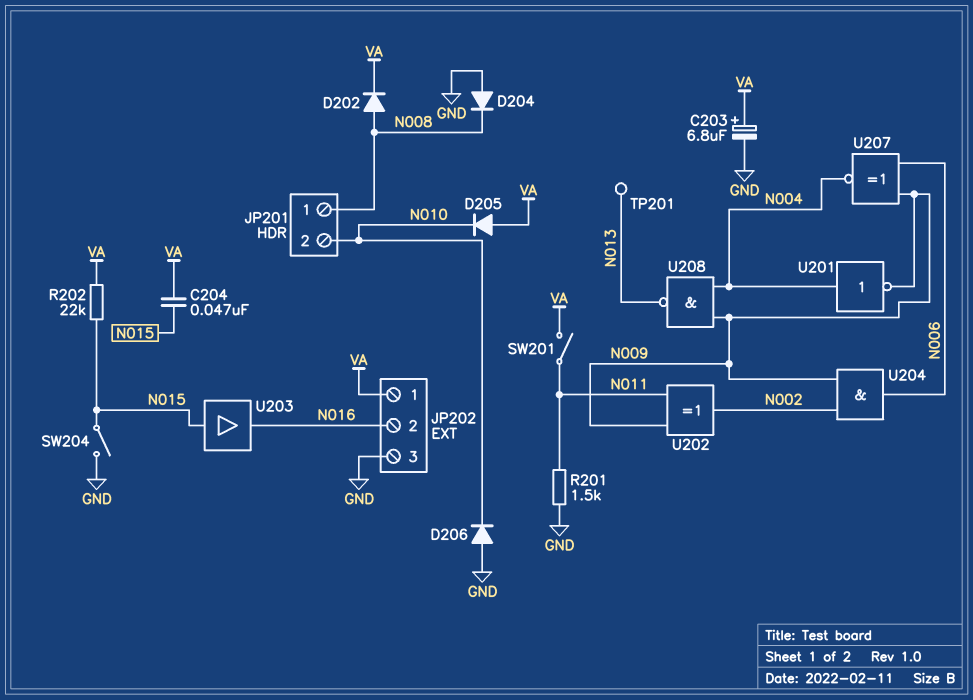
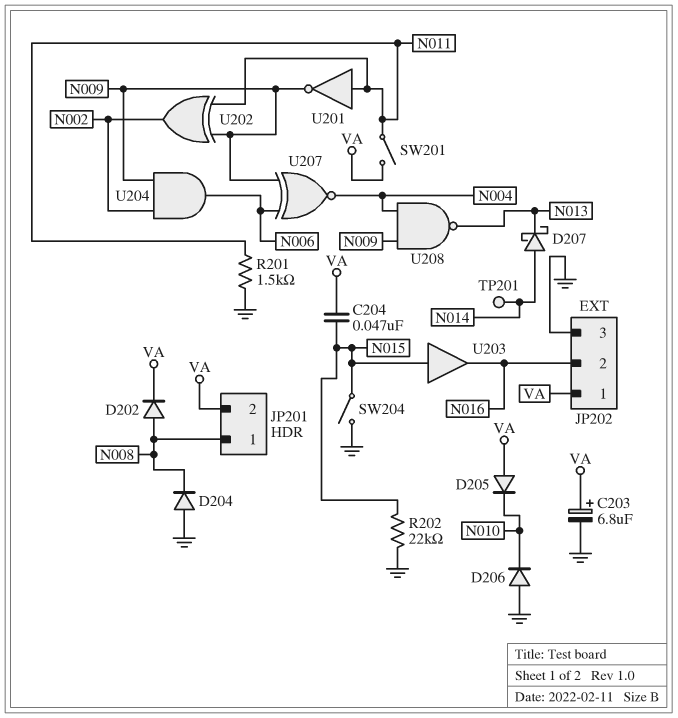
D207: none -> schottky (A N014, K N013)
JP201 pin 2: N010 -> VA
R202: 22k (N015, VA) -> 22k (GND, N015)
TP201: test point (N013) -> test point (N014)
U201: NOT (in N004, out N009) -> NOT (in N011, out N009)

